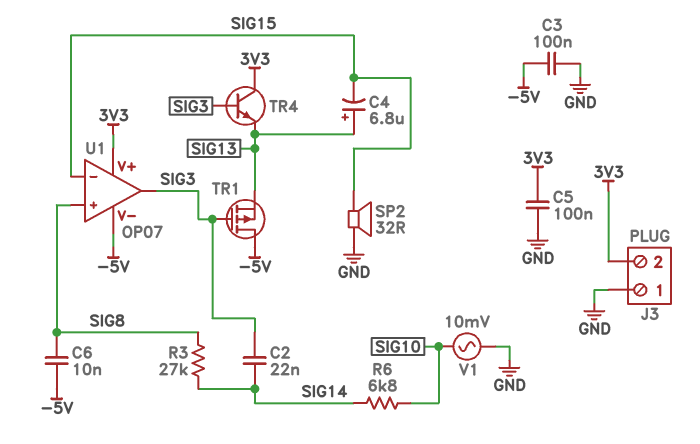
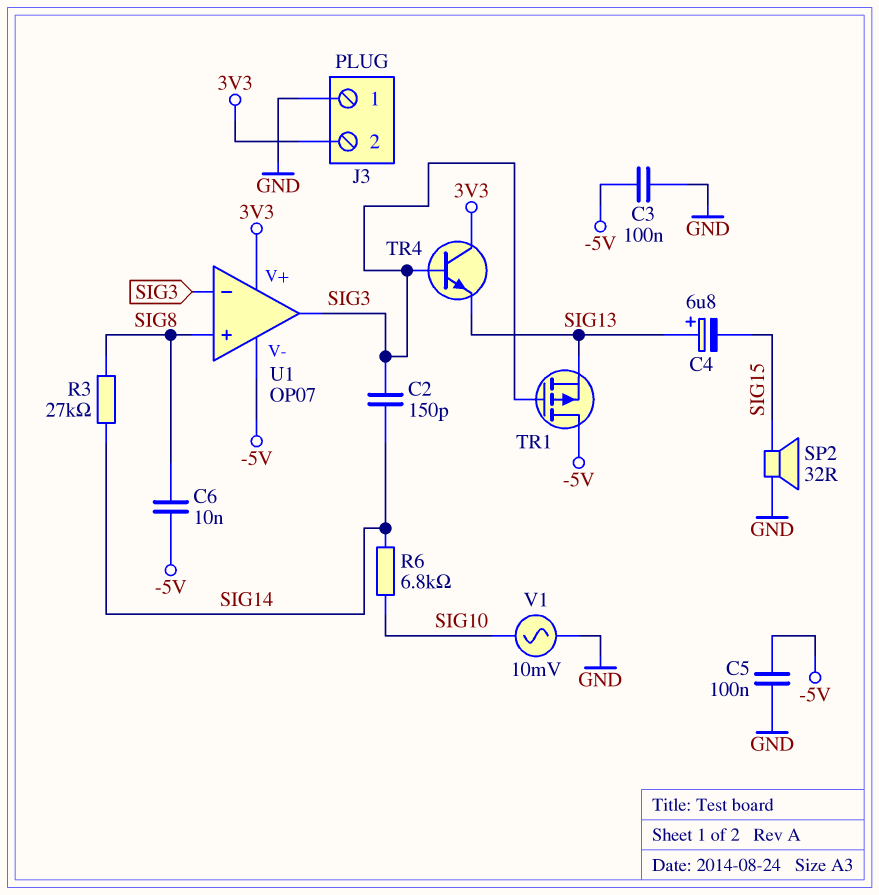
C2: 22nF (SIG3, SIG14) -> 150pF (SIG3, SIG14)
C5: 100nF (3V3, GND) -> 100nF (-5V, GND)
U1 pin in-: SIG15 -> SIG3

